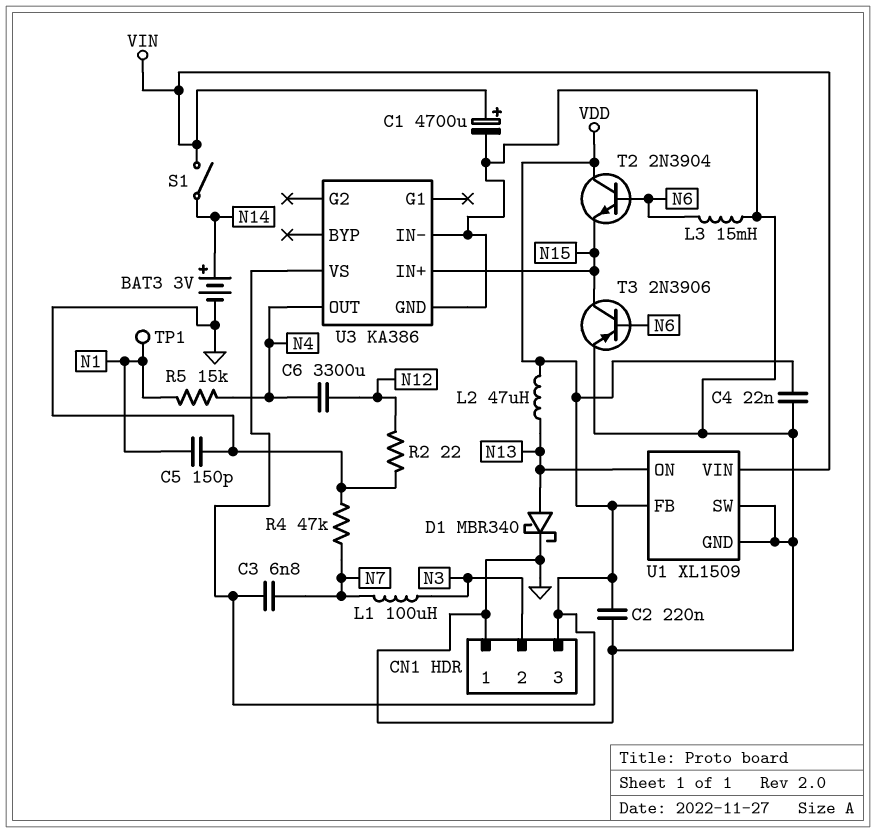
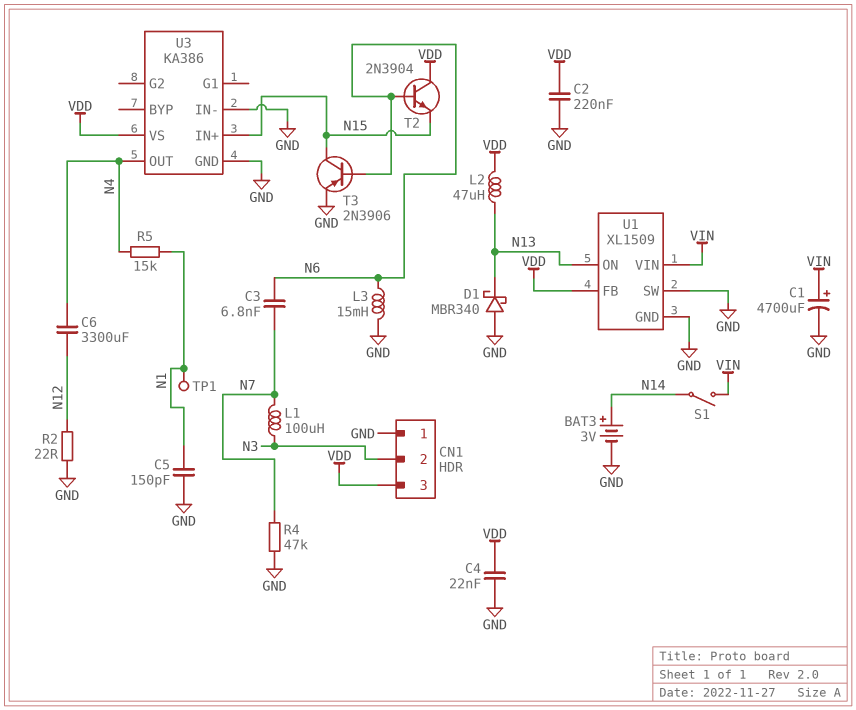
C3: 6.8nF (N7, VDD) -> 6.8nF (N6, N7)
D1: schottky MBR340 (A N13, K GND) -> schottky MBR340 (A GND, K N13)

